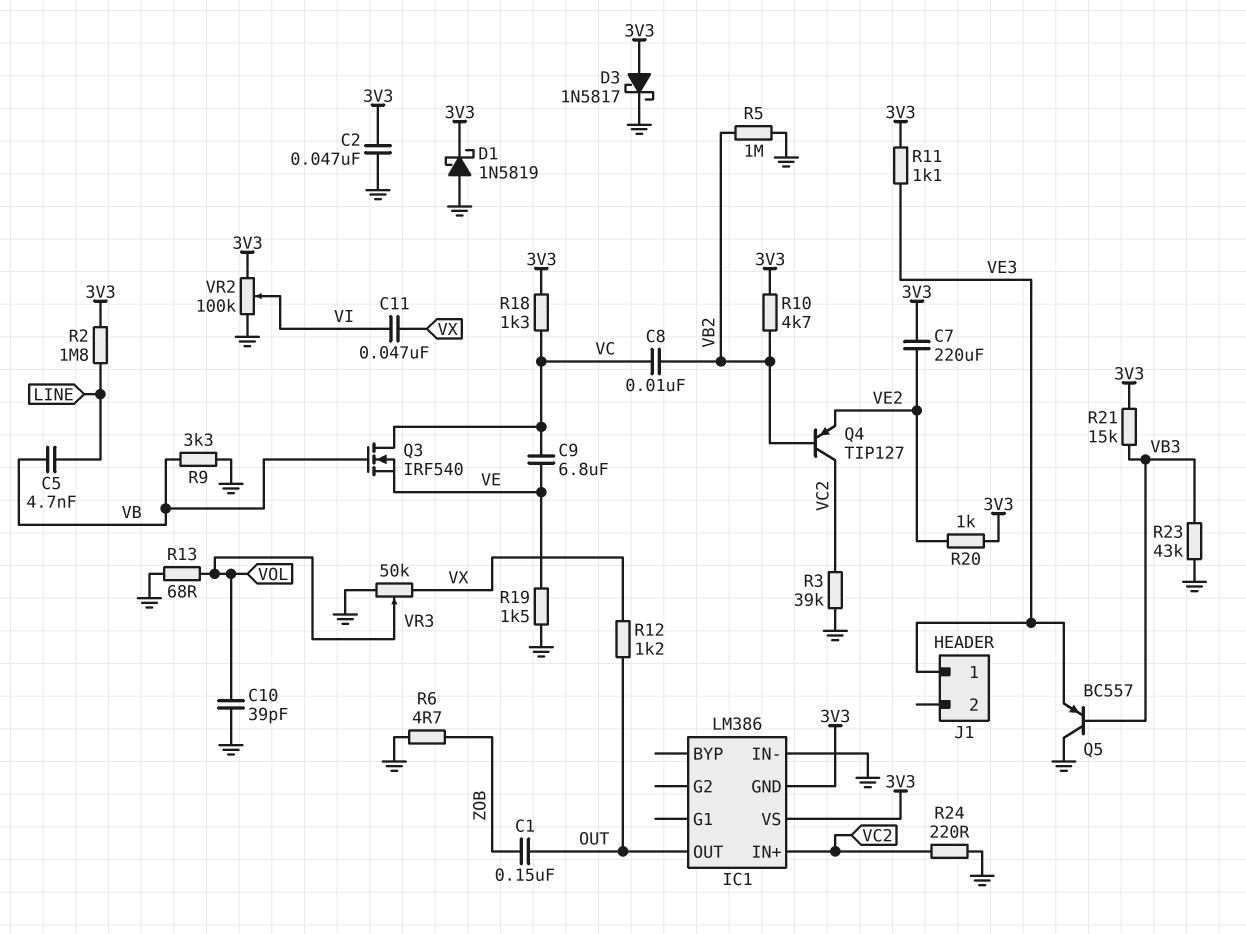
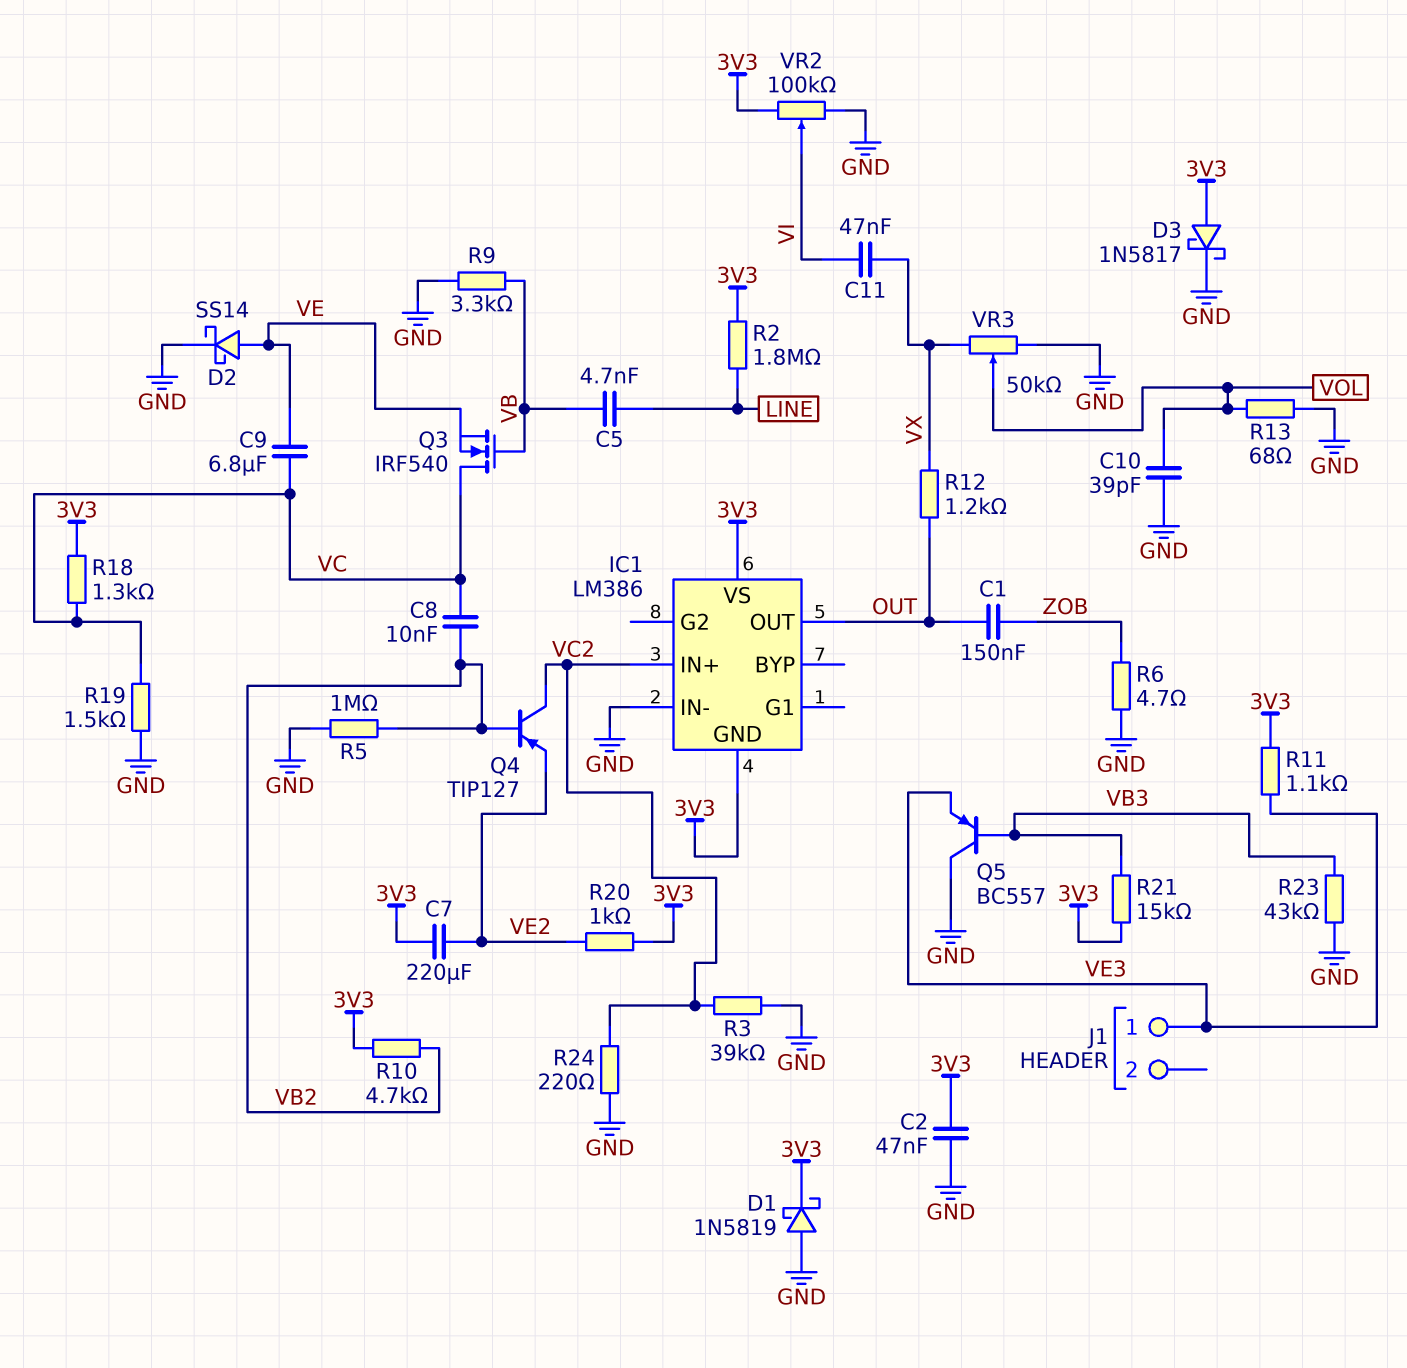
D2: none -> schottky SS14 (A VE, K GND)
R19: 1.5k (GND, VE) -> 1.5k (GND, VC)

